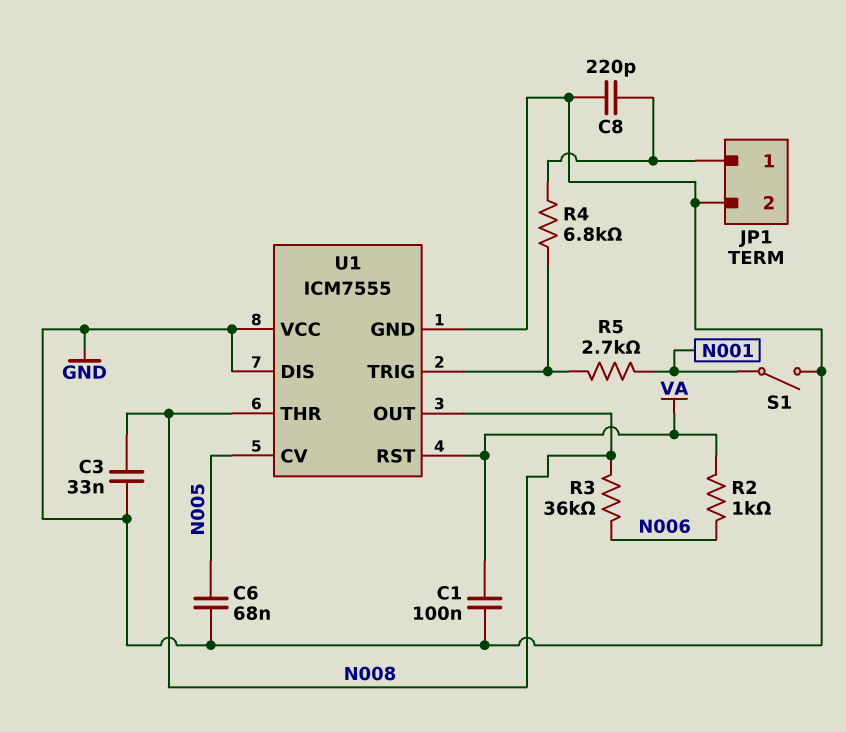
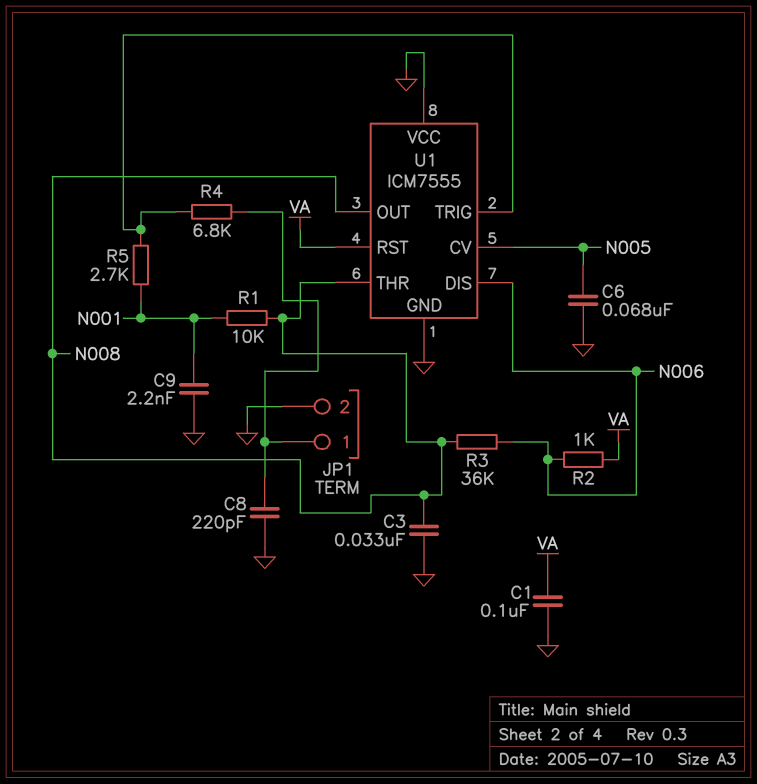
C9: none -> 2.2nF (GND, N001)
R1: none -> 10k (N001, N008)
S1: switch (GND, N001) -> none
U1 pin DIS: GND -> N006

